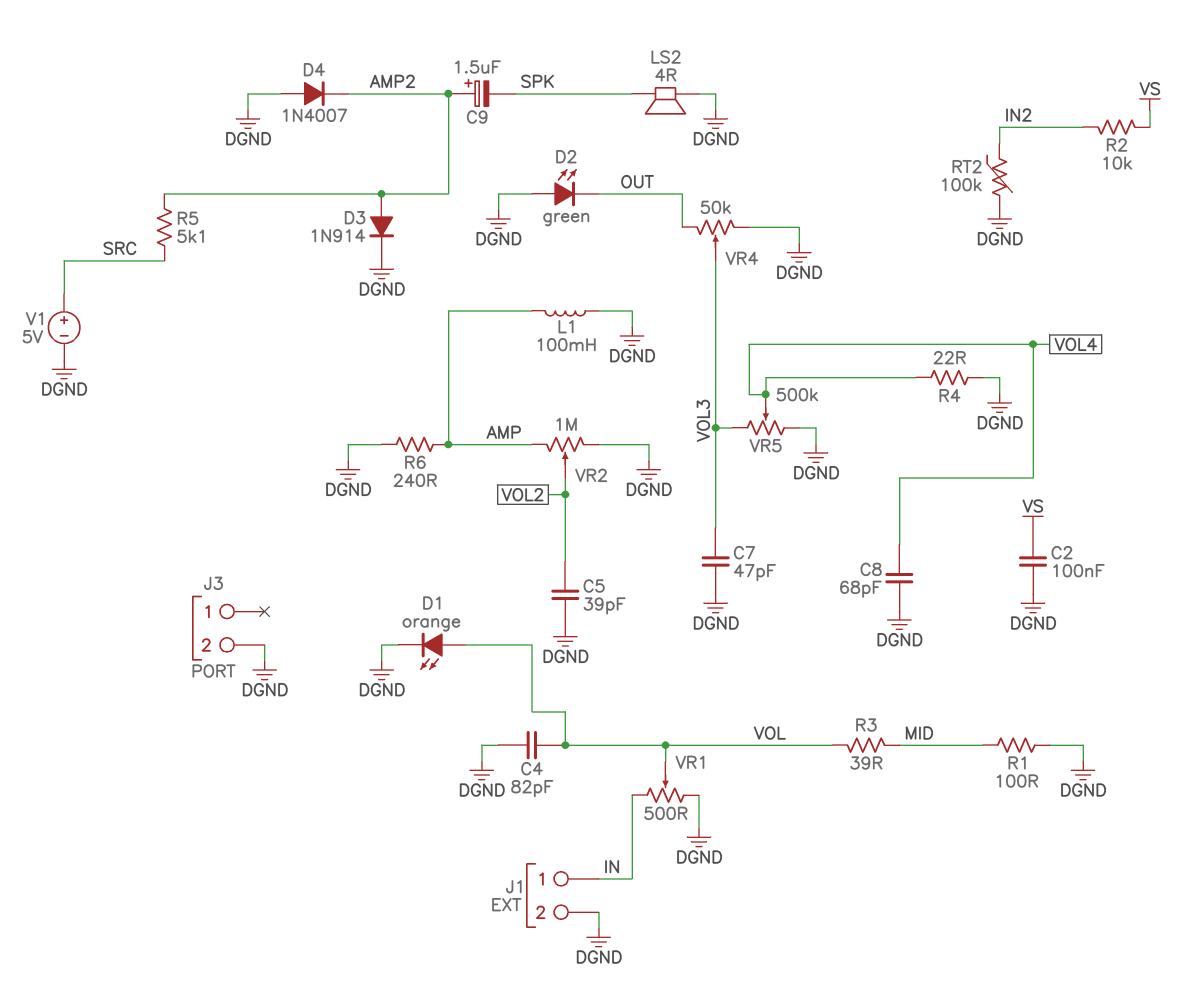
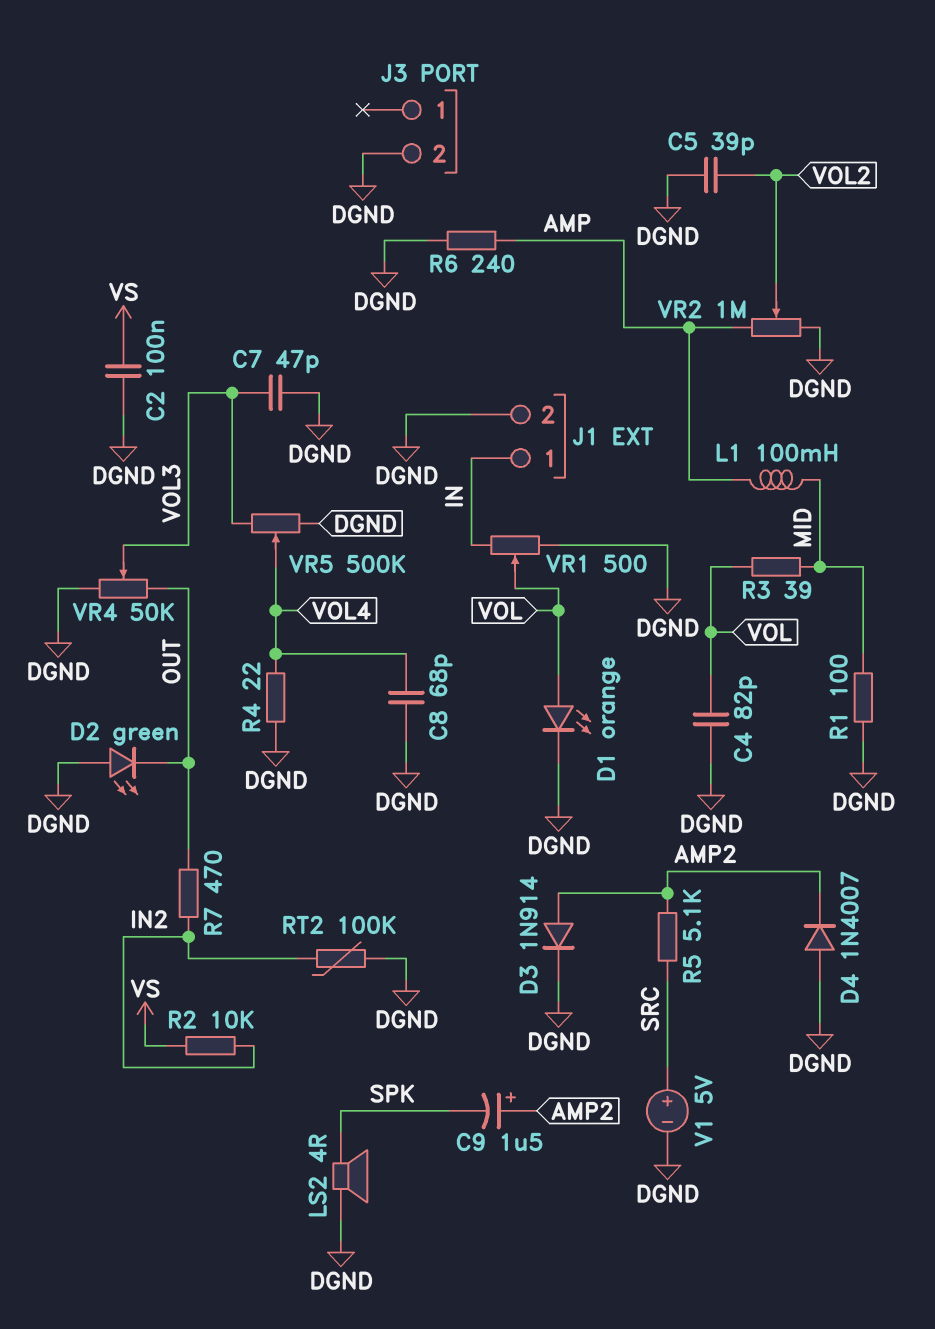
L1: 100mH (AMP, DGND) -> 100mH (AMP, MID)
R7: none -> 470 (IN2, OUT)

